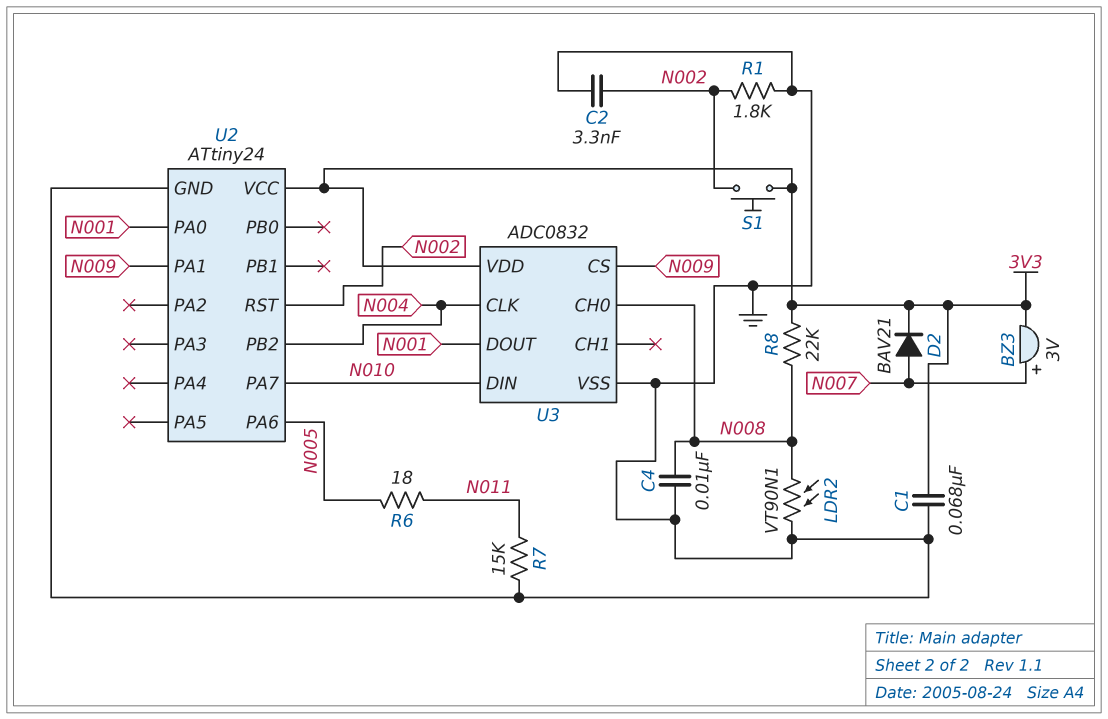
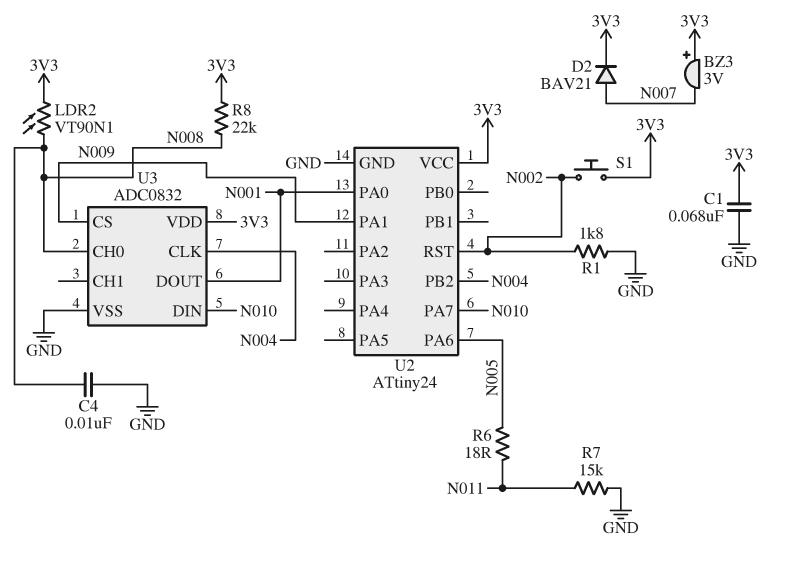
BZ3: buzzer 3V (plus N007, minus 3V3) -> buzzer 3V (plus 3V3, minus N007)
C2: 3.3nF (GND, N002) -> none
LDR2: VT90N1 (GND, N008) -> VT90N1 (3V3, N008)

